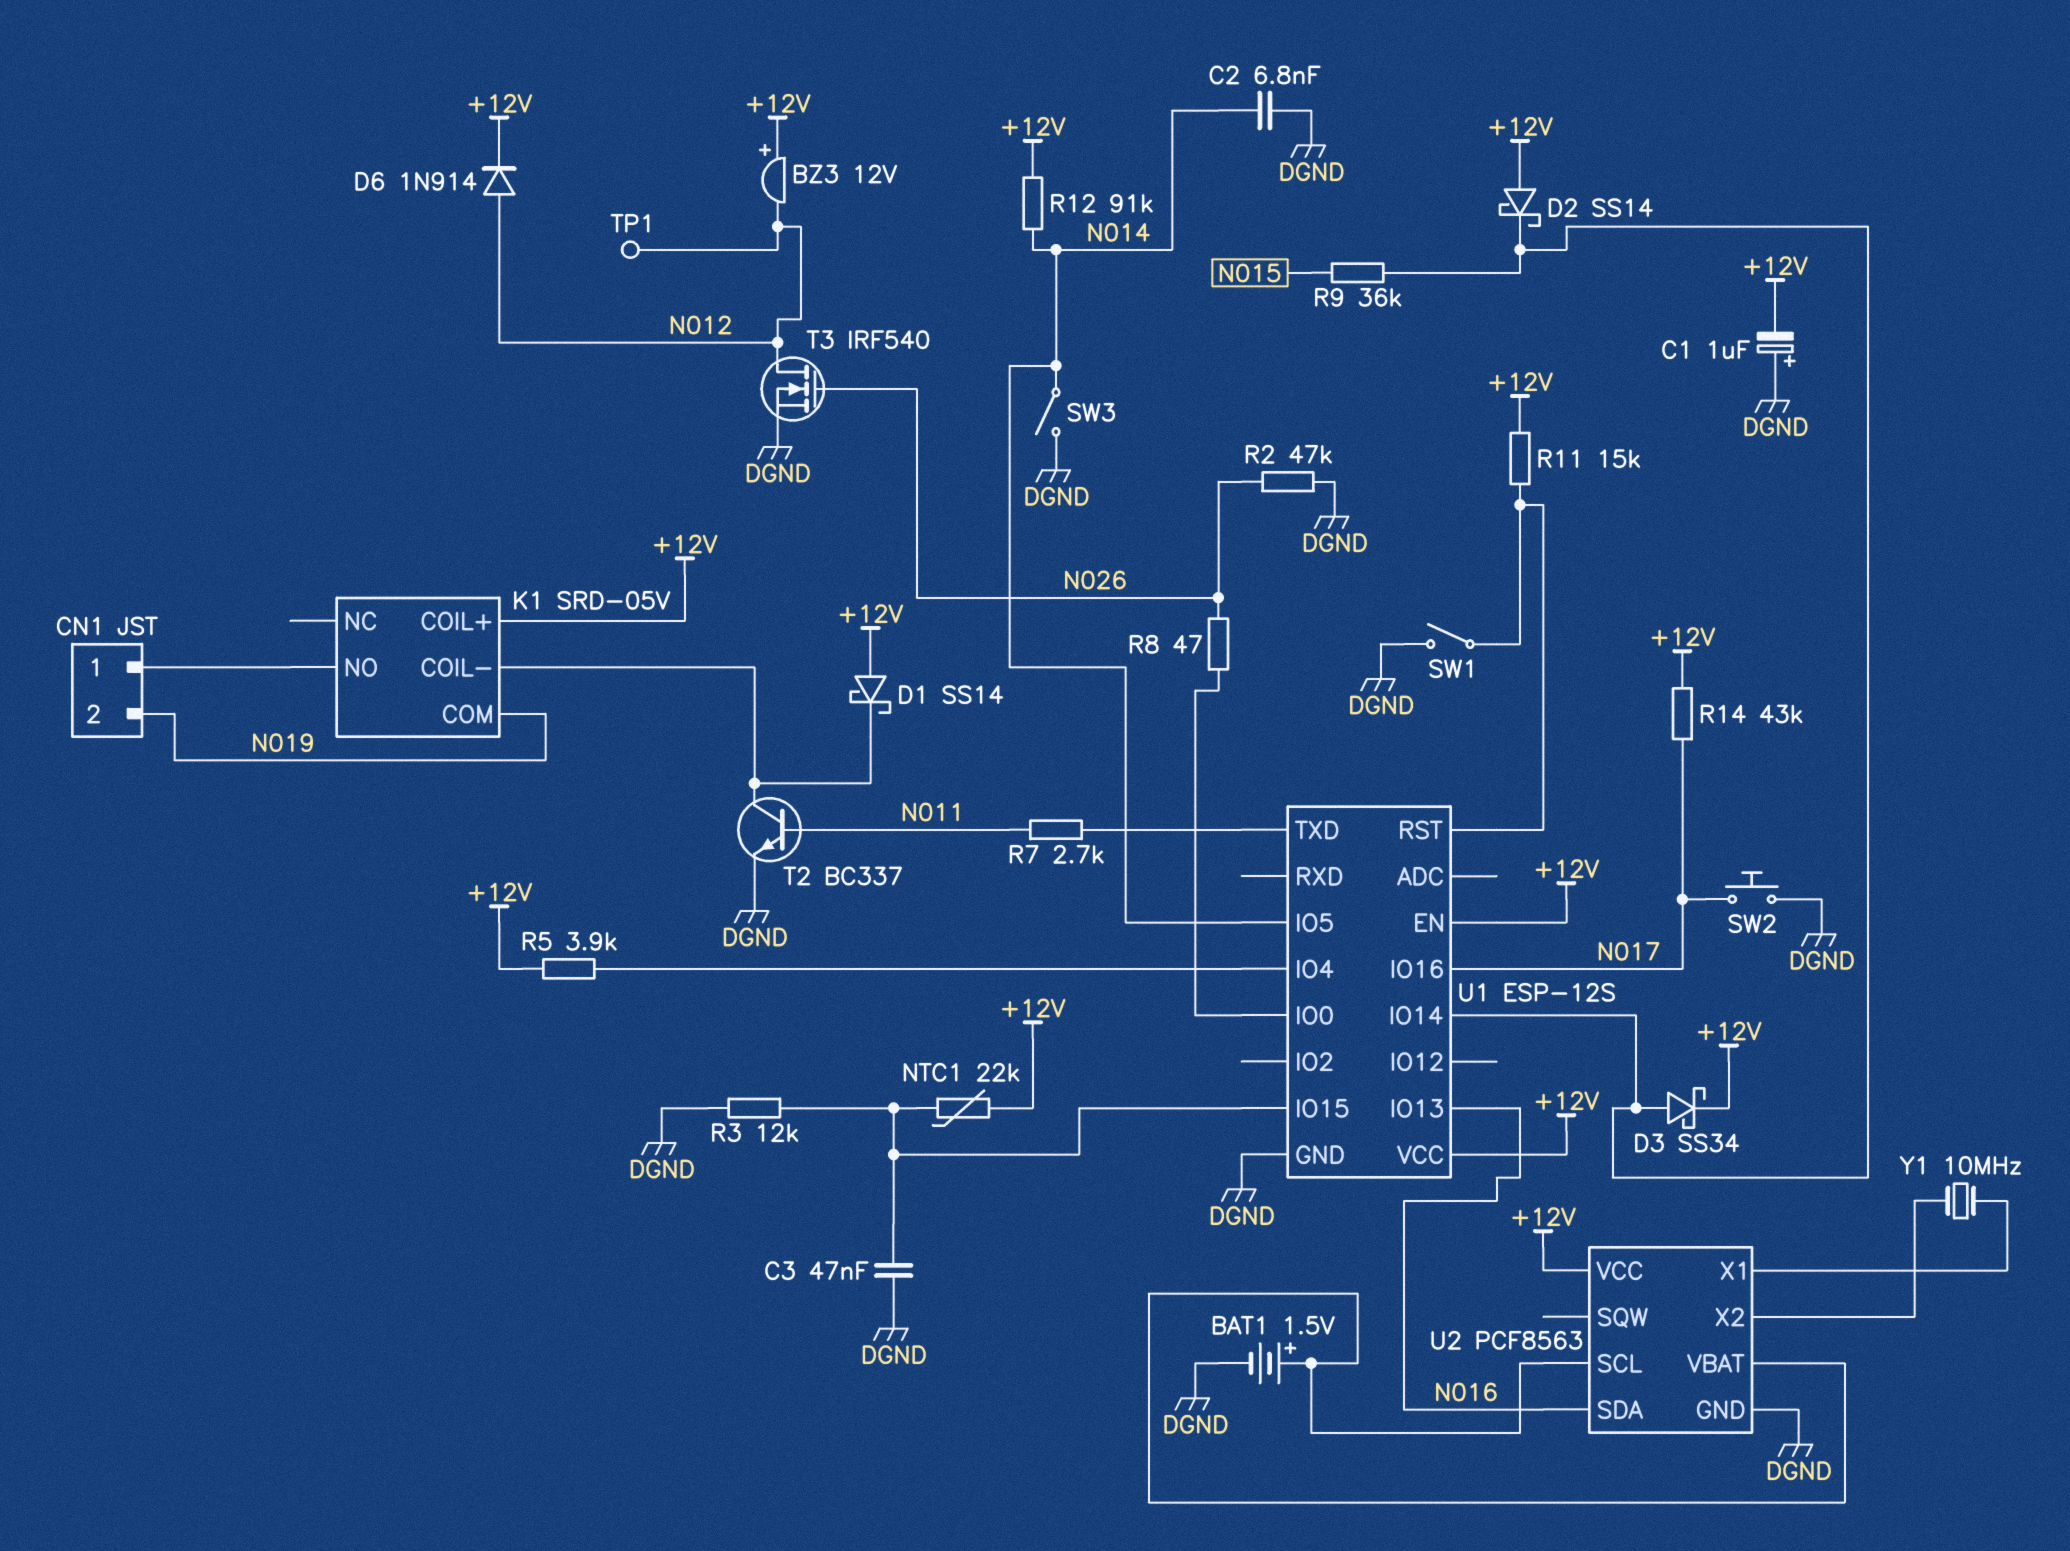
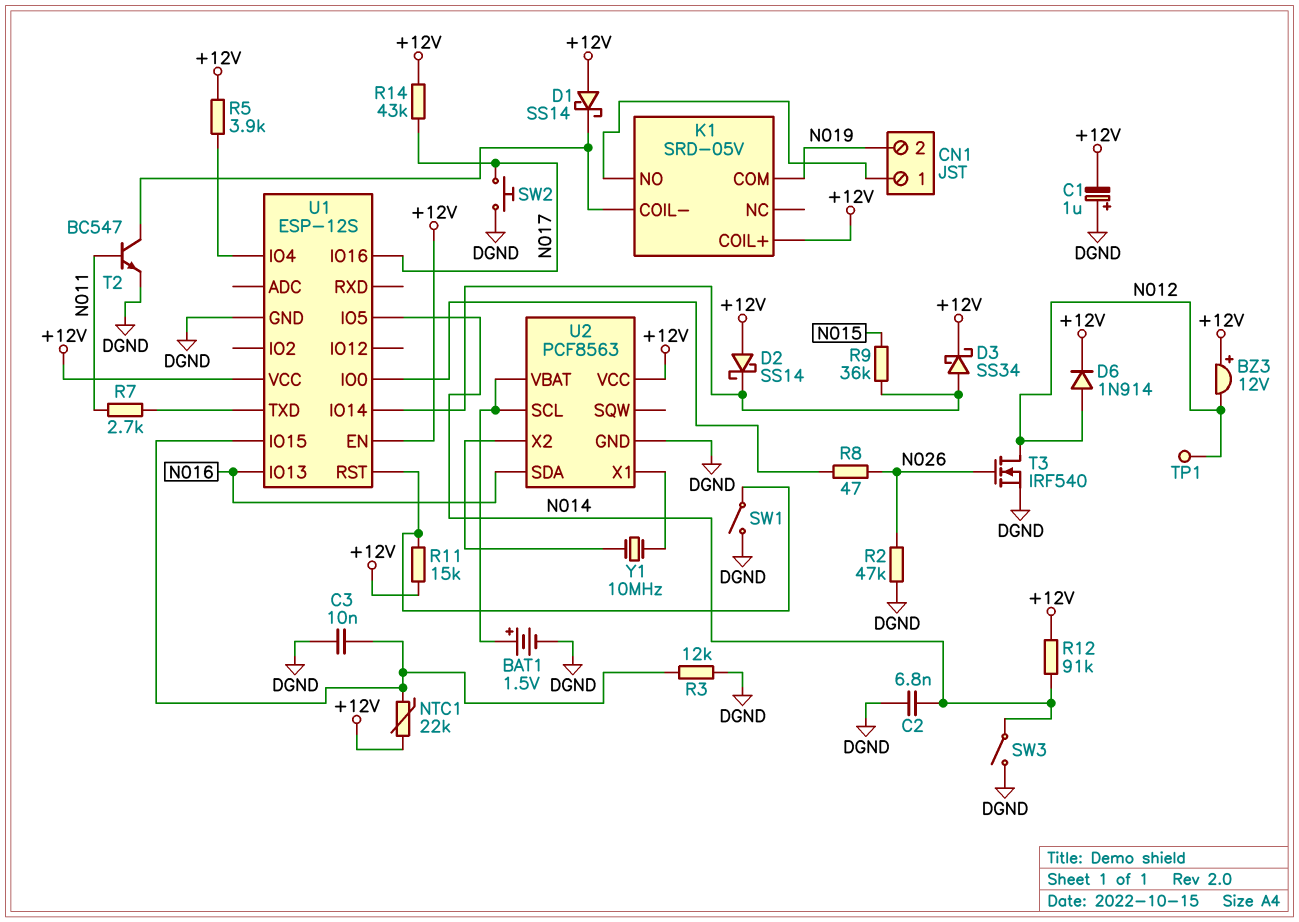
C3: 47nF (DGND, U1/IO15) -> 10nF (DGND, U1/IO15)
T2: NPN BC337 (B N011, C K1/COIL-, E DGND) -> NPN BC547 (B N011, C K1/COIL-, E DGND)

